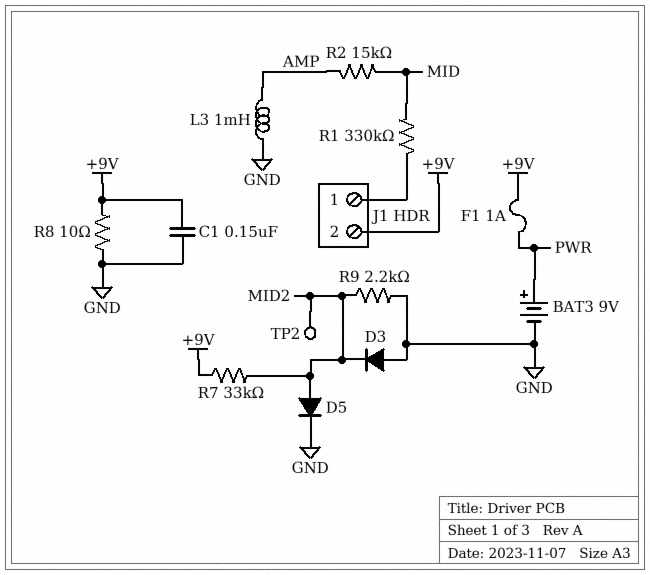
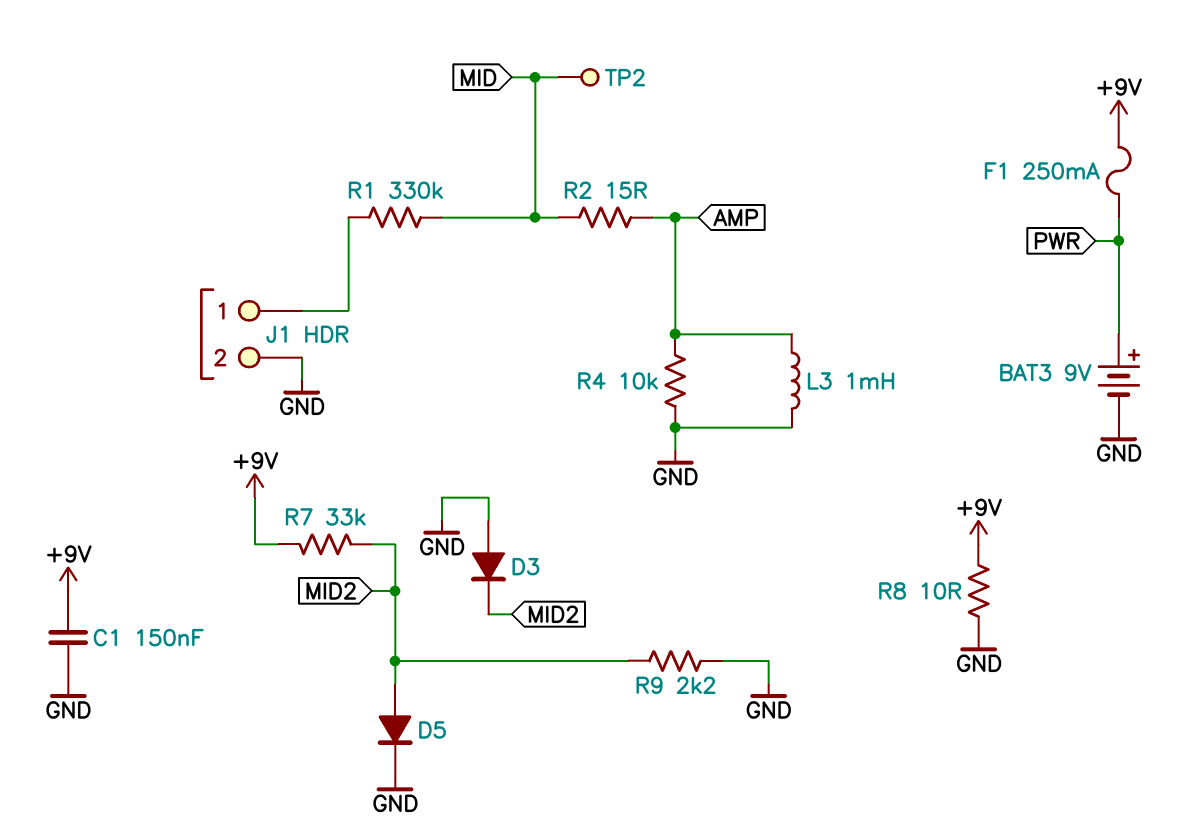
F1: 1A (+9V, PWR) -> 250mA (+9V, PWR)
J1 pin 2: +9V -> GND
R2: 15k (AMP, MID) -> 15 (AMP, MID)
R4: none -> 10k (AMP, GND)
TP2: test point (MID2) -> test point (MID)

